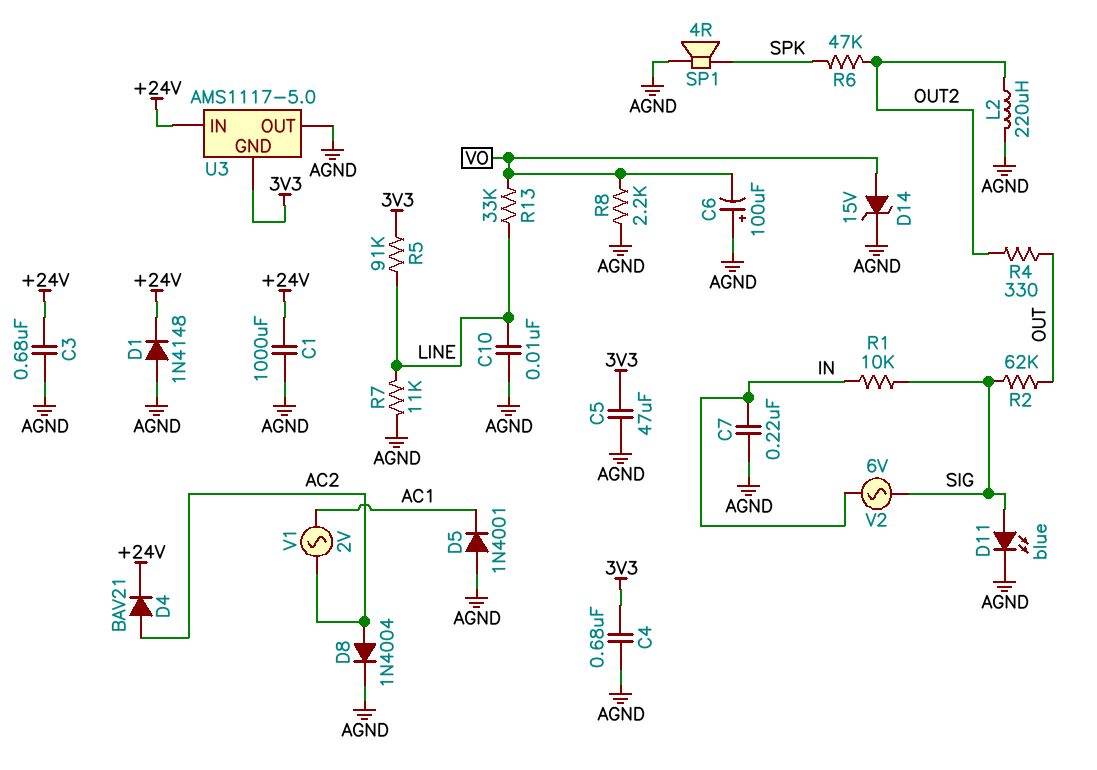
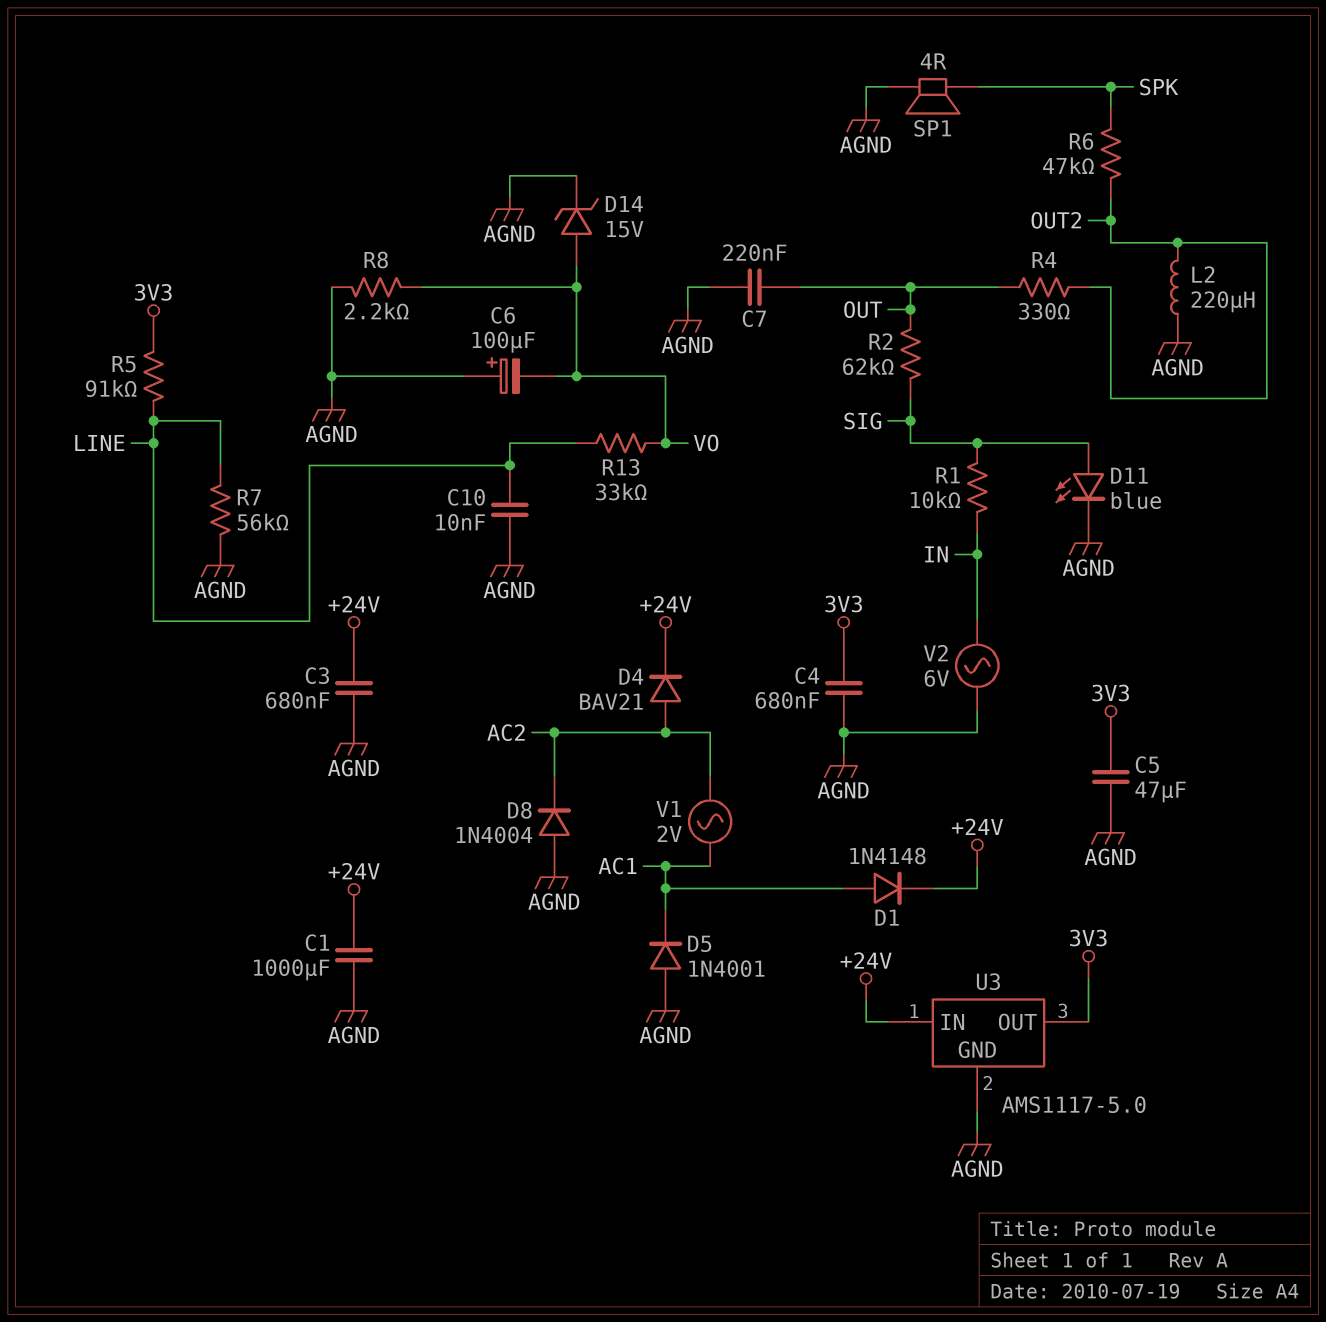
C7: 220nF (AGND, IN) -> 220nF (AGND, OUT)
D1: diode 1N4148 (A AGND, K +24V) -> diode 1N4148 (A AC1, K +24V)
D8: diode 1N4004 (A AC2, K AGND) -> diode 1N4004 (A AGND, K AC2)
R7: 11k (AGND, LINE) -> 56k (AGND, LINE)
U3 pin GND: 3V3 -> AGND
U3 pin OUT: AGND -> 3V3
V2: AC 6V (IN, SIG) -> AC 6V (AGND, IN)

